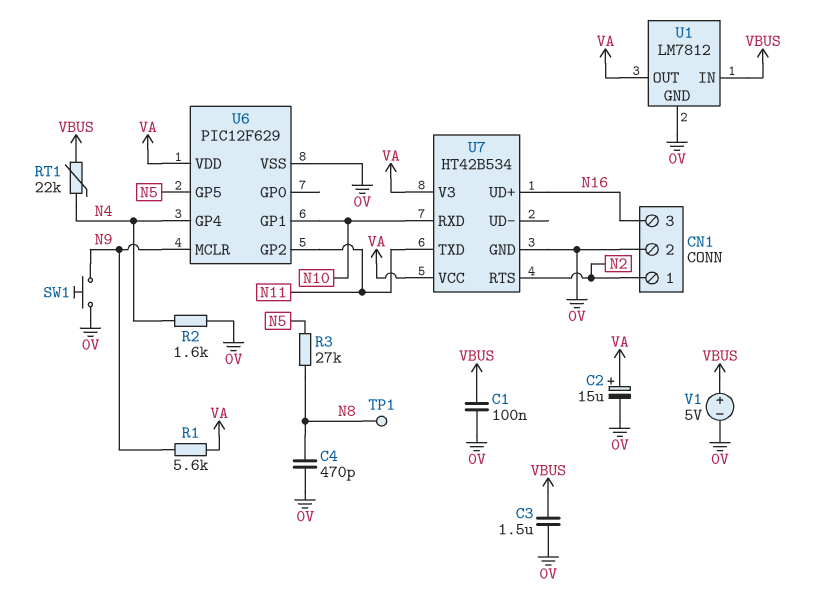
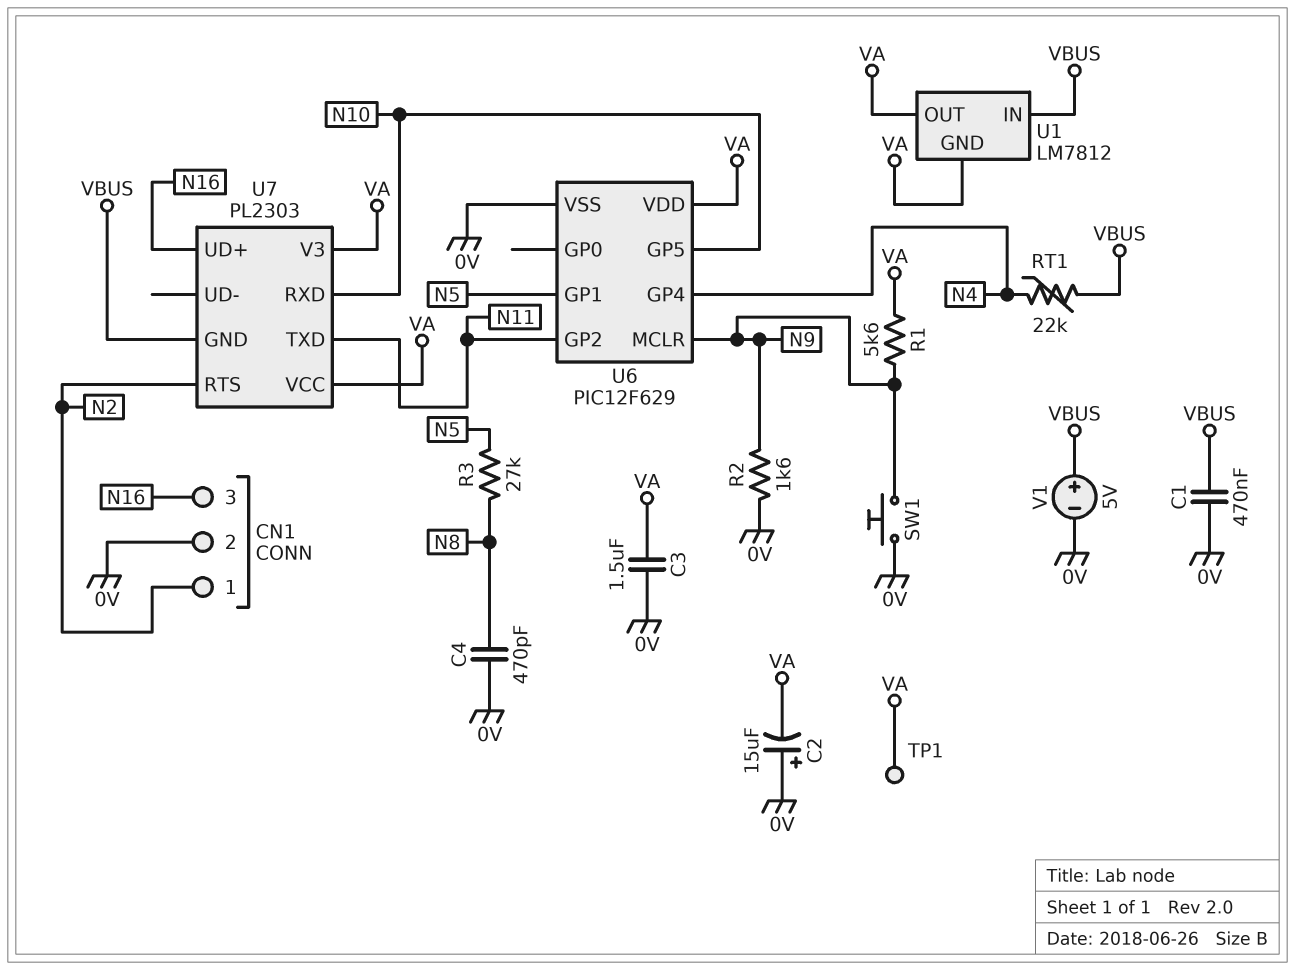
C1: 100nF (0V, VBUS) -> 470nF (0V, VBUS)
C2: 15uF (plus VA, minus 0V) -> 15uF (plus 0V, minus VA)
C3: 1.5uF (0V, VBUS) -> 1.5uF (0V, VA)
R2: 1.6k (0V, N4) -> 1.6k (0V, N9)
TP1: test point (N8) -> test point (VA)
U1 pin GND: 0V -> VA
U6 pin GP1: N10 -> N5
U6 pin GP5: N5 -> N10
U7: HT42B534 -> PL2303
U7 pin GND: 0V -> VBUS

